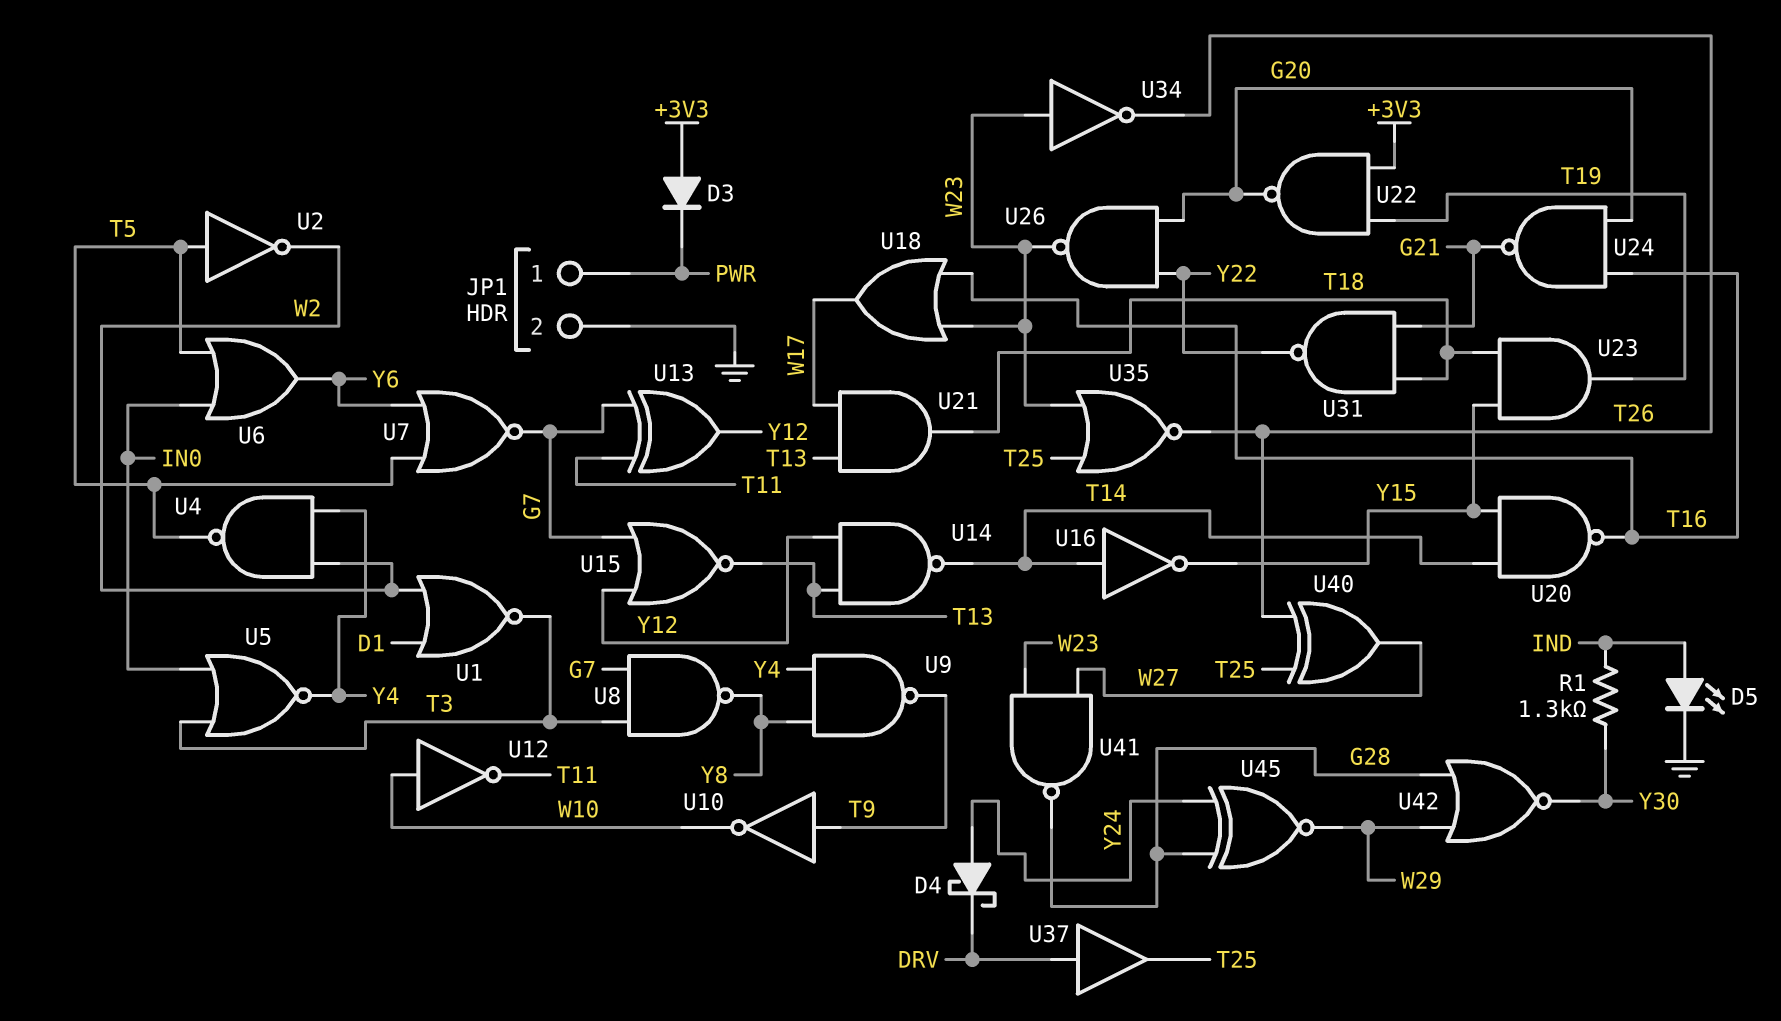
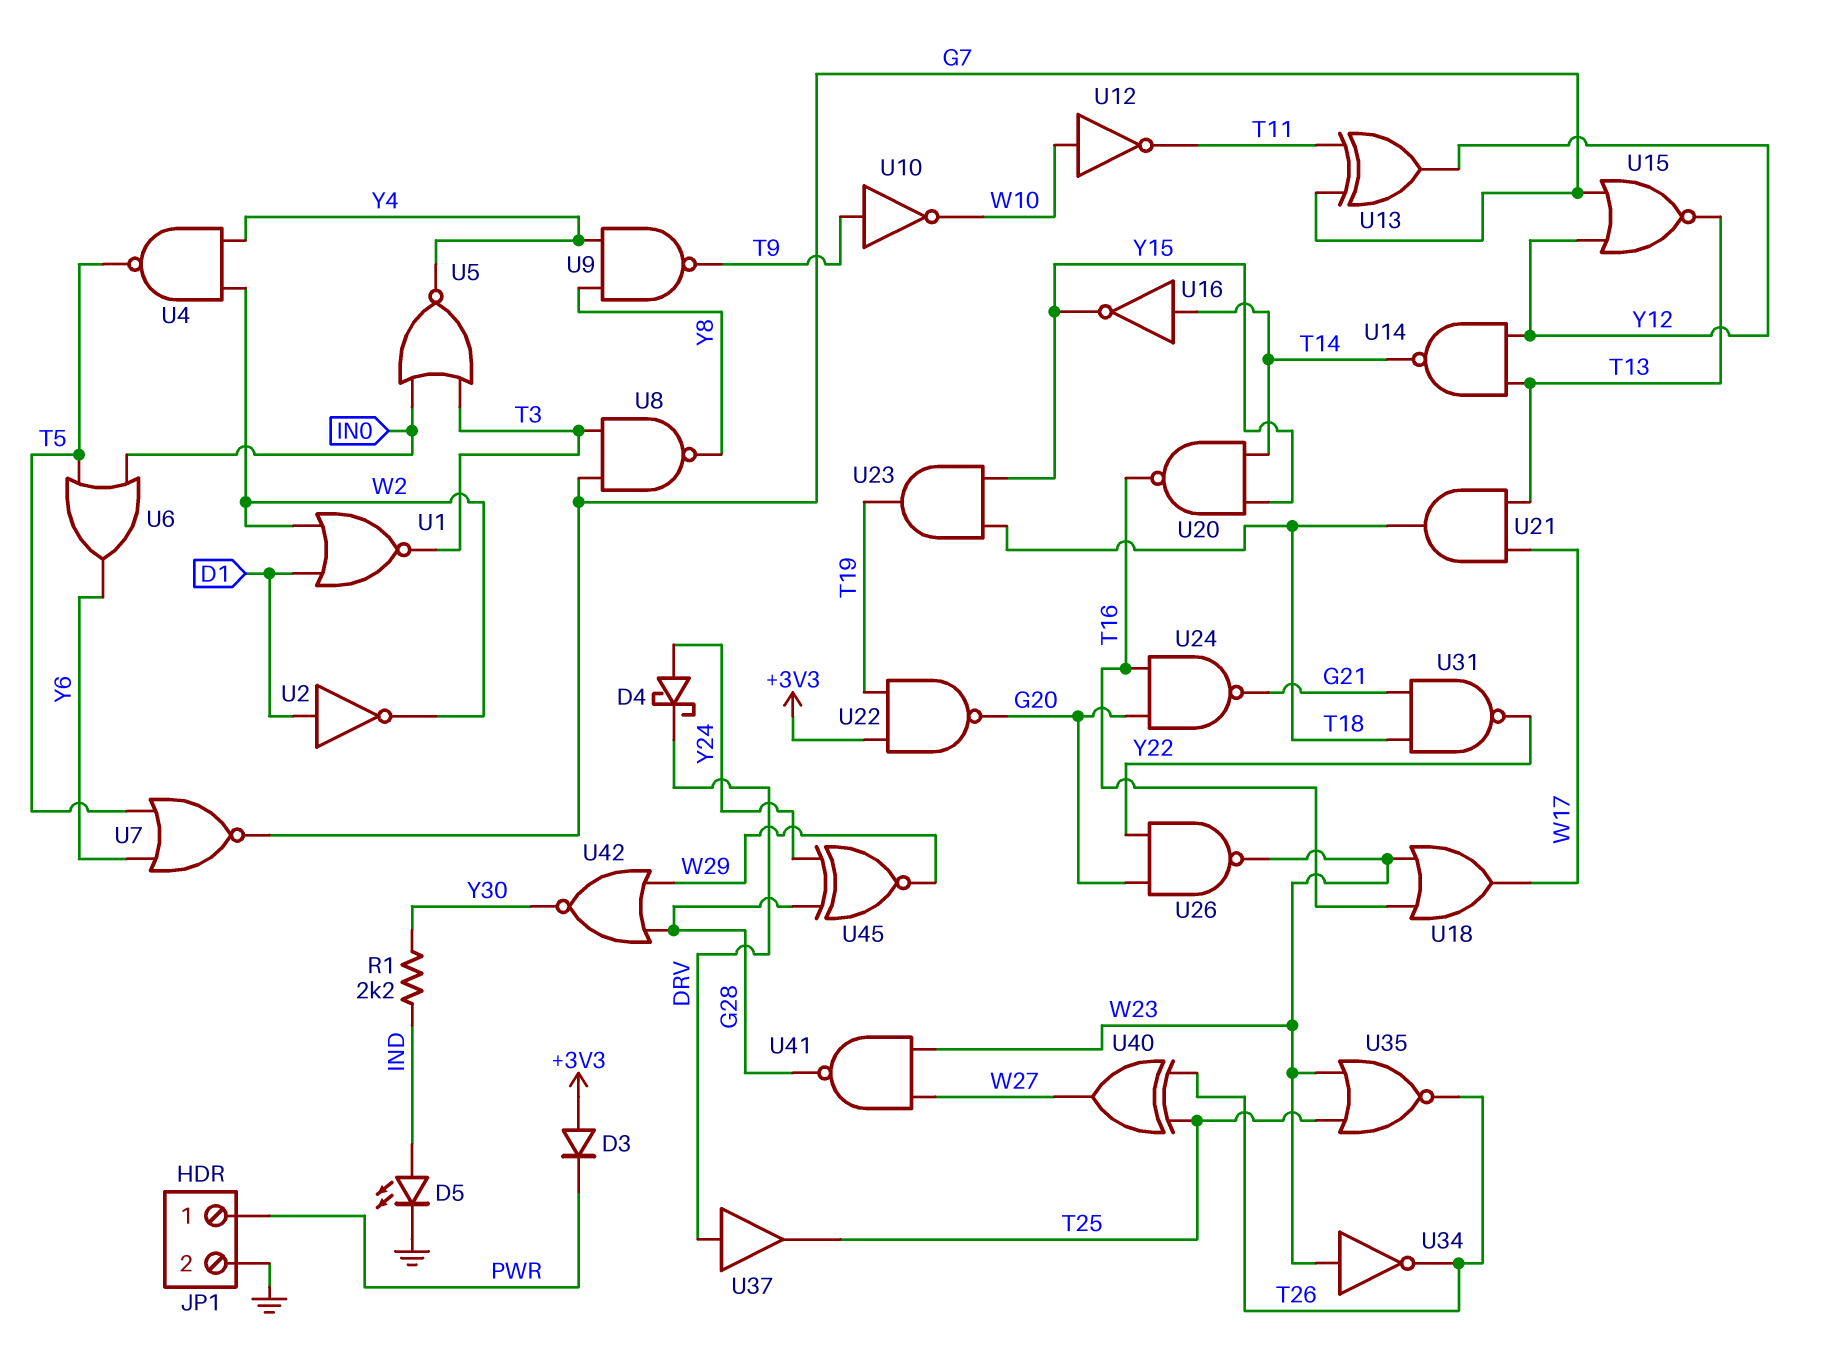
R1: 1.3k (IND, Y30) -> 2.2k (IND, Y30)
U2: NOT (in T5, out W2) -> NOT (in D1, out W2)

